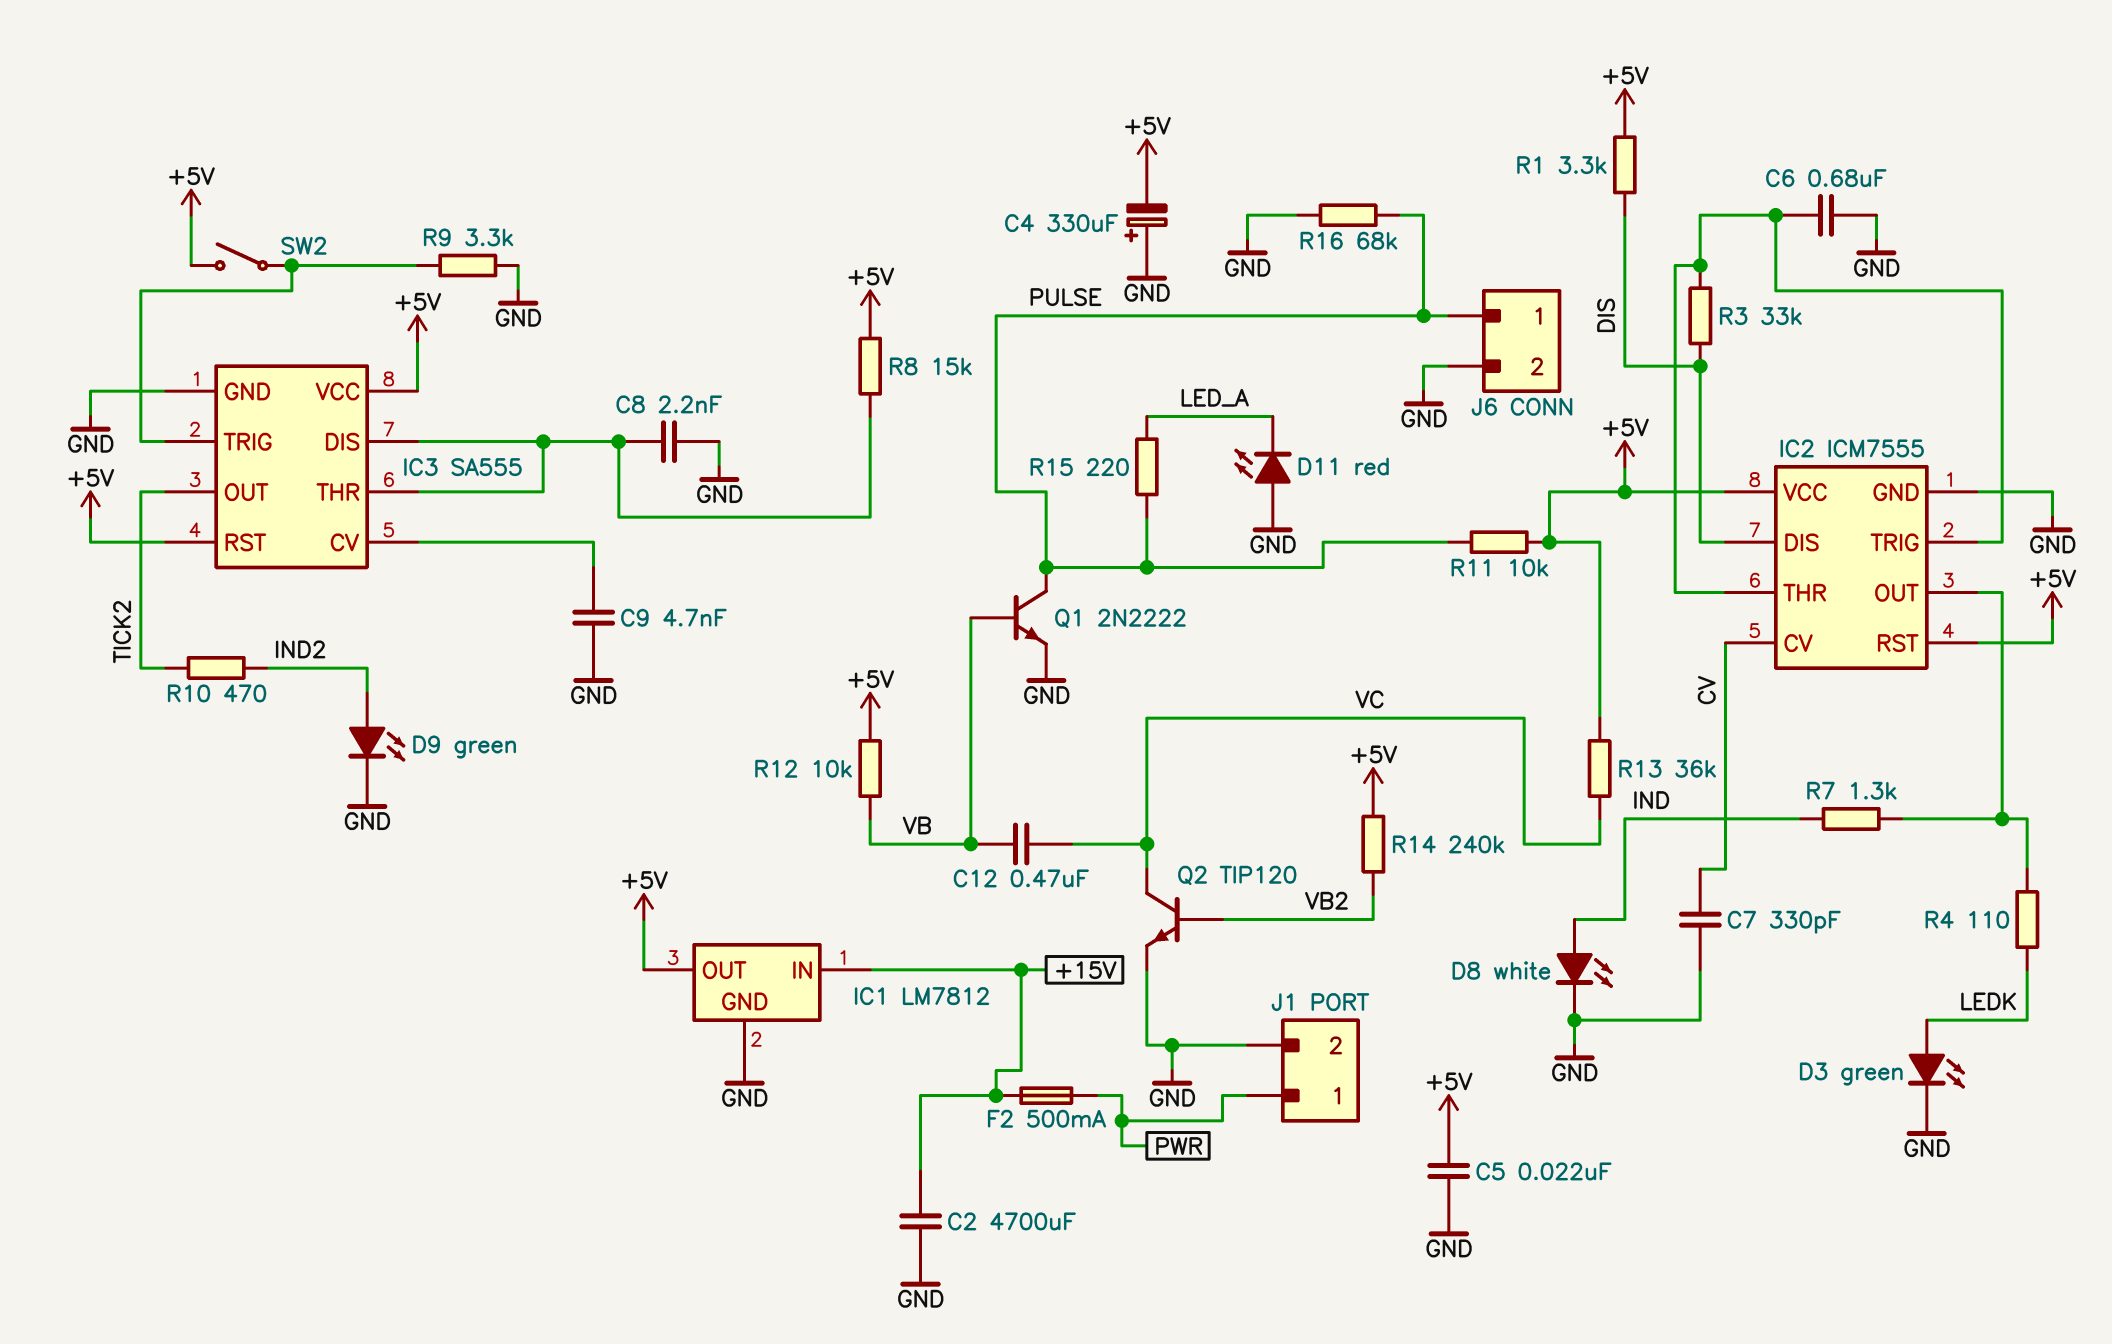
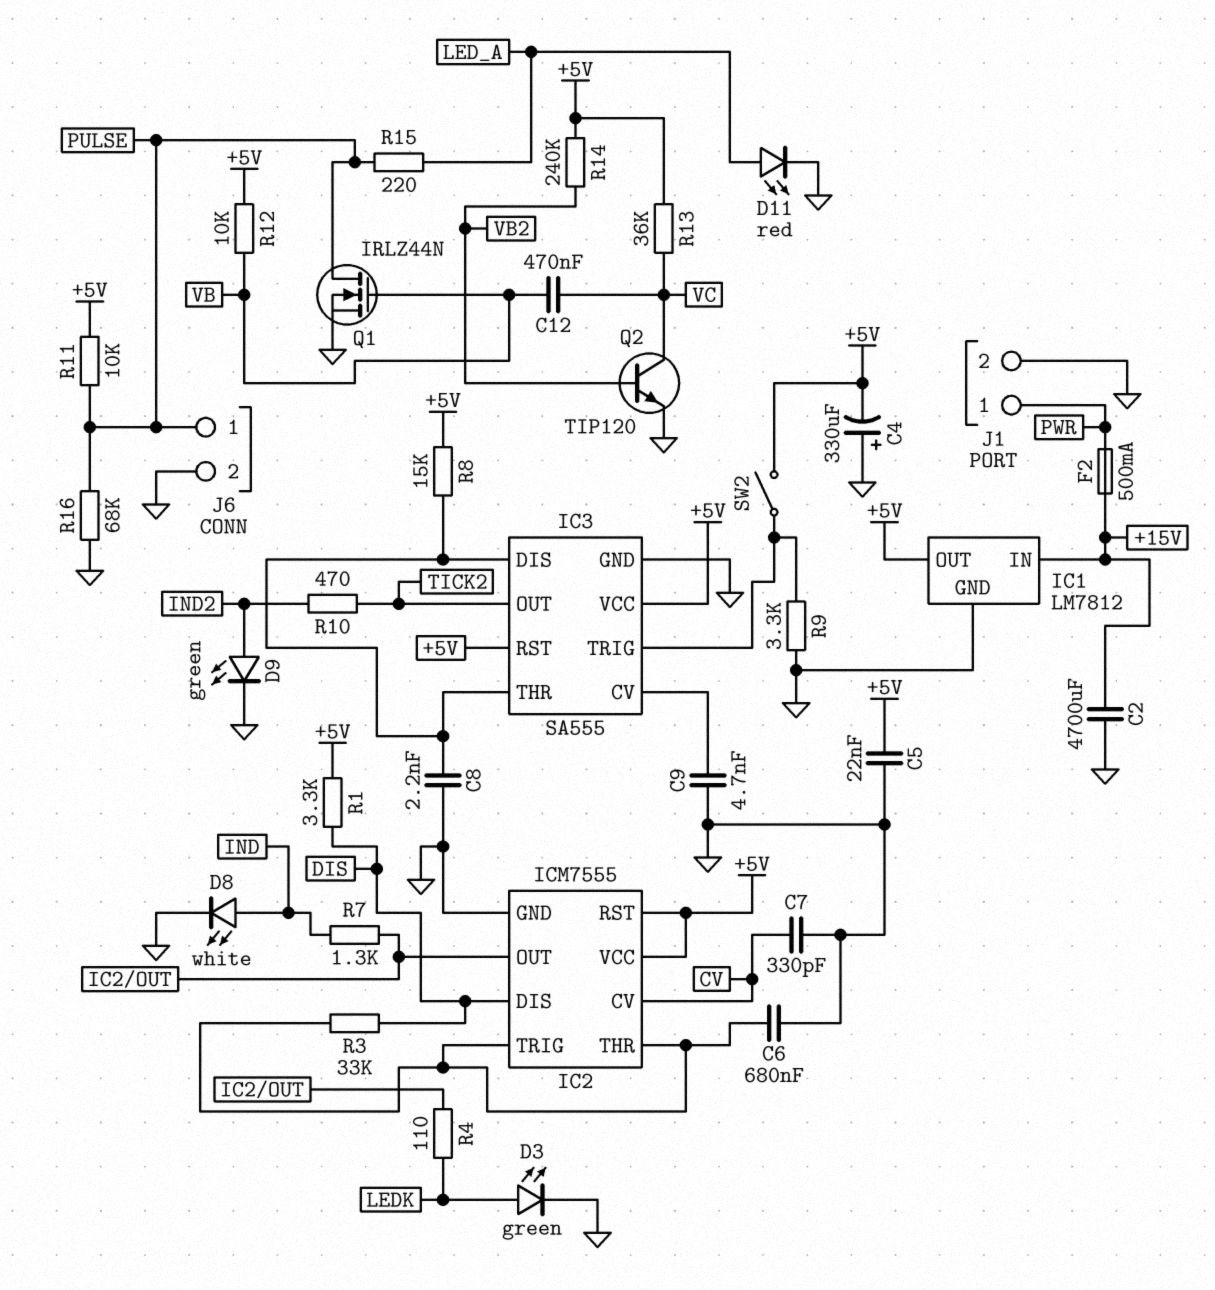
D11: LED red (A GND, K LED_A) -> LED red (A LED_A, K GND)
Q1: NPN 2N2222 (B VB, C PULSE, E GND) -> NMOS IRLZ44N (G VB, D PULSE, S GND)

